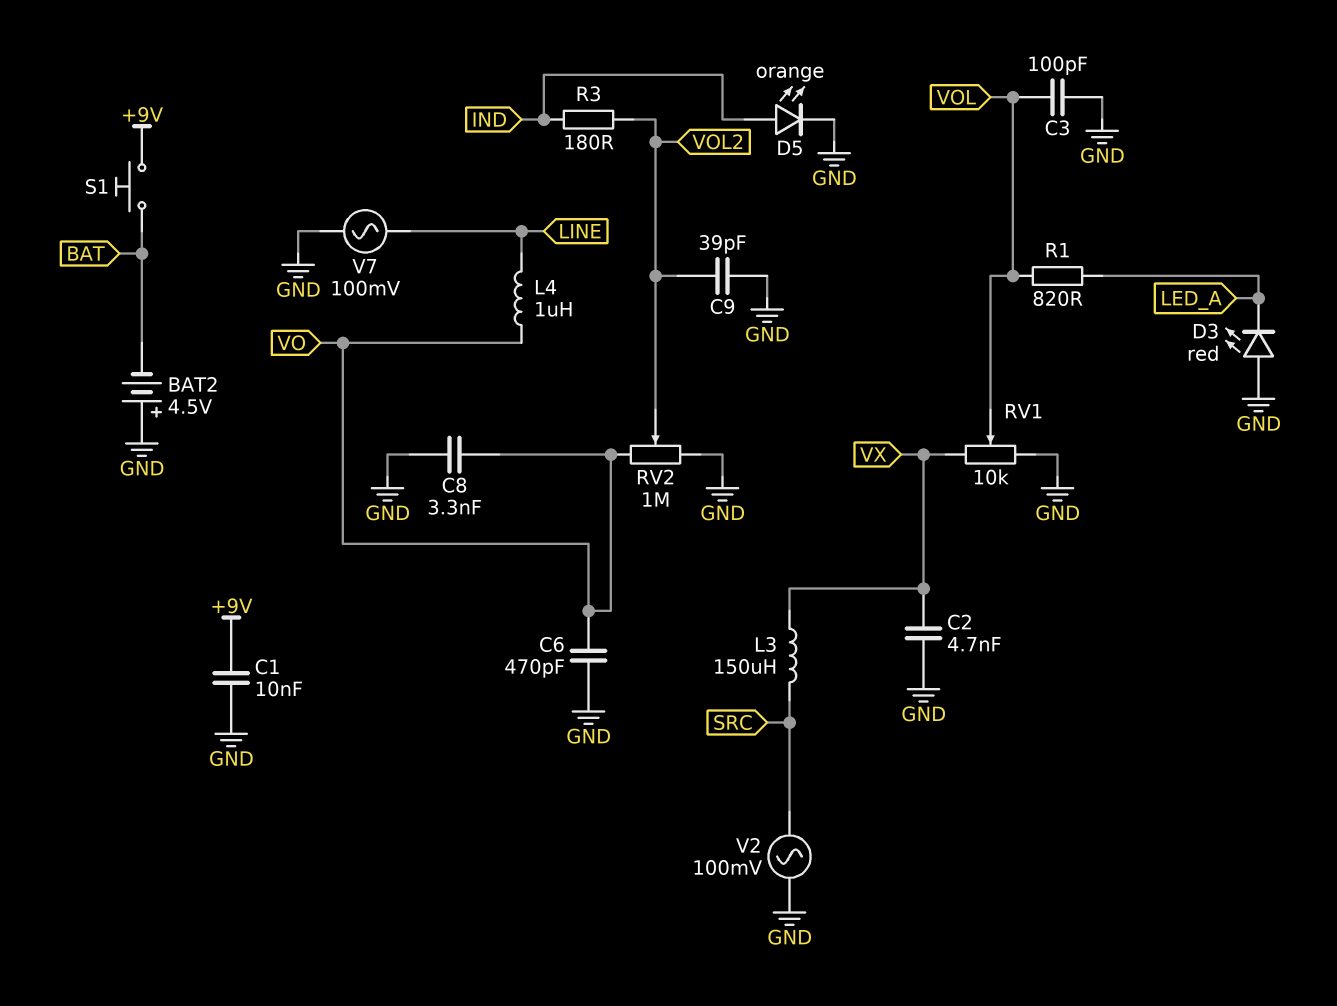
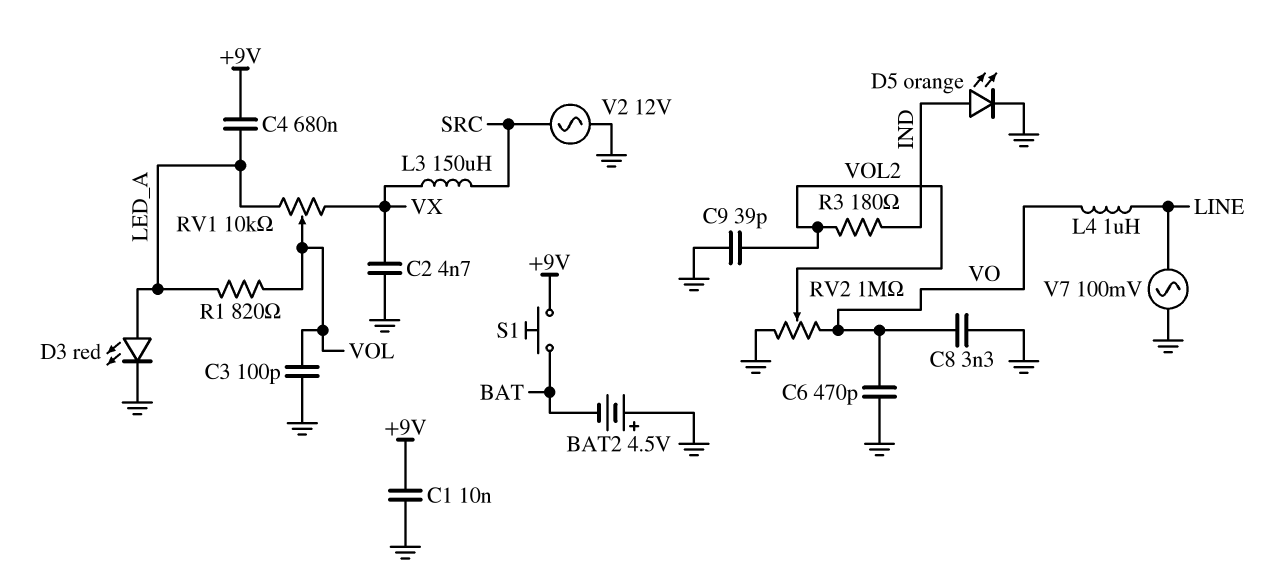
C4: none -> 680nF (+9V, LED_A)
D3: LED red (A GND, K LED_A) -> LED red (A LED_A, K GND)
RV1: 10k (GND, VX, wiper VOL) -> 10k (LED_A, VX, wiper VOL)
V2: AC 100mV (GND, SRC) -> AC 12V (GND, SRC)

